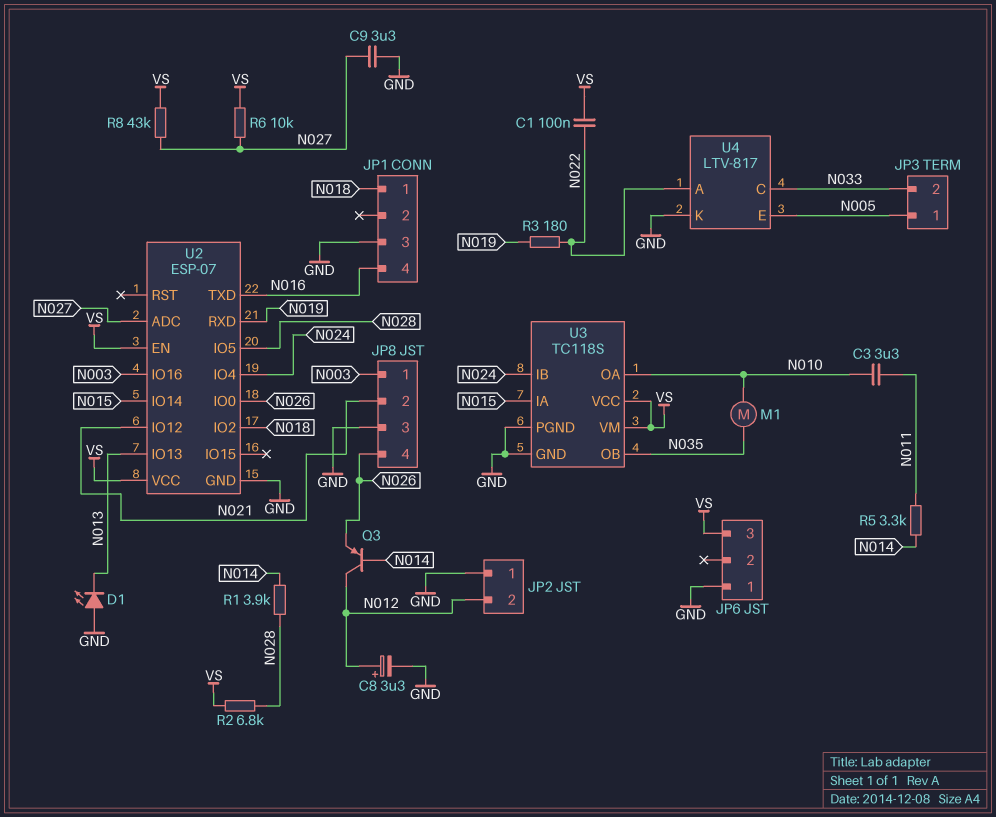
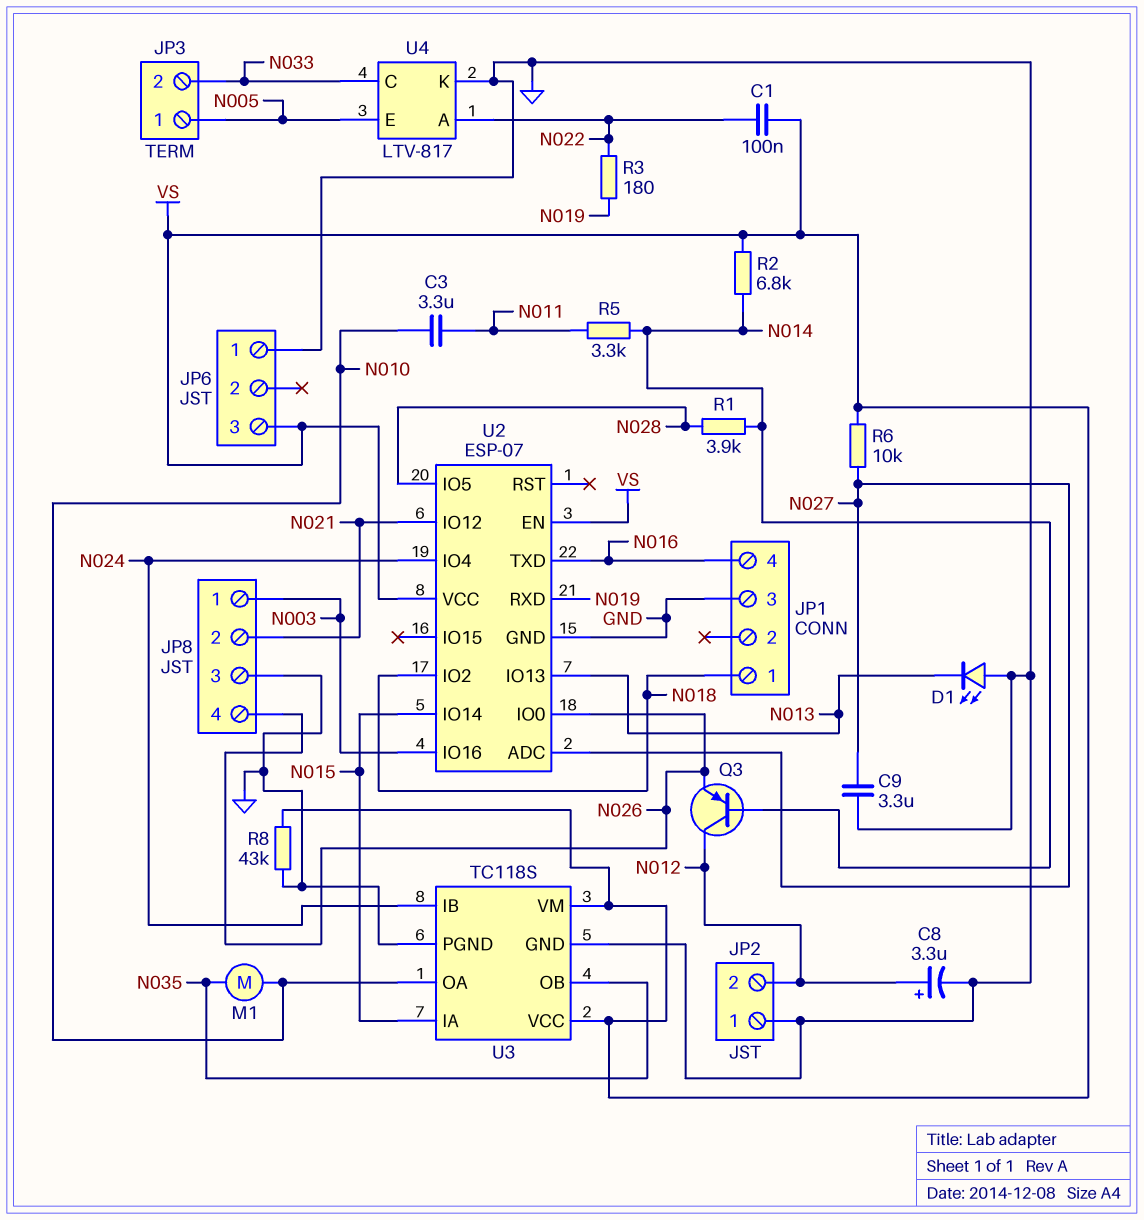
R2: 6.8k (N028, VS) -> 6.8k (N014, VS)
R8: 43k (N027, VS) -> 43k (GND, VS)

